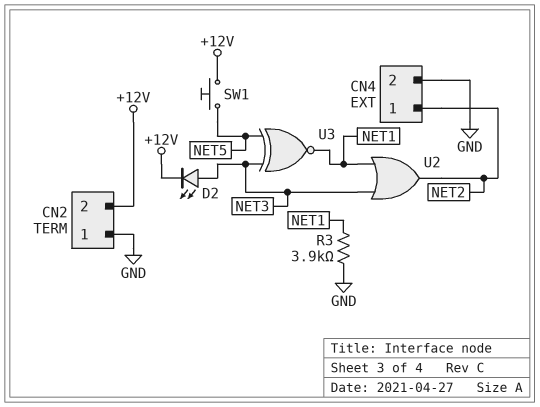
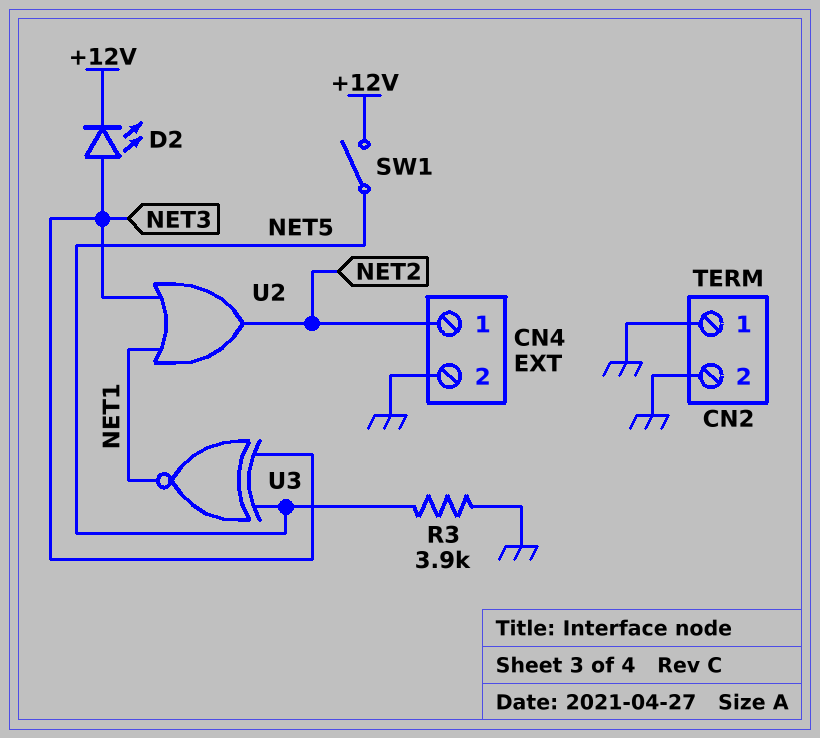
CN2 pin 2: +12V -> GND
R3: 3.9k (GND, NET1) -> 3.9k (GND, NET5)
SW1: button (+12V, NET5) -> switch (+12V, NET5)

